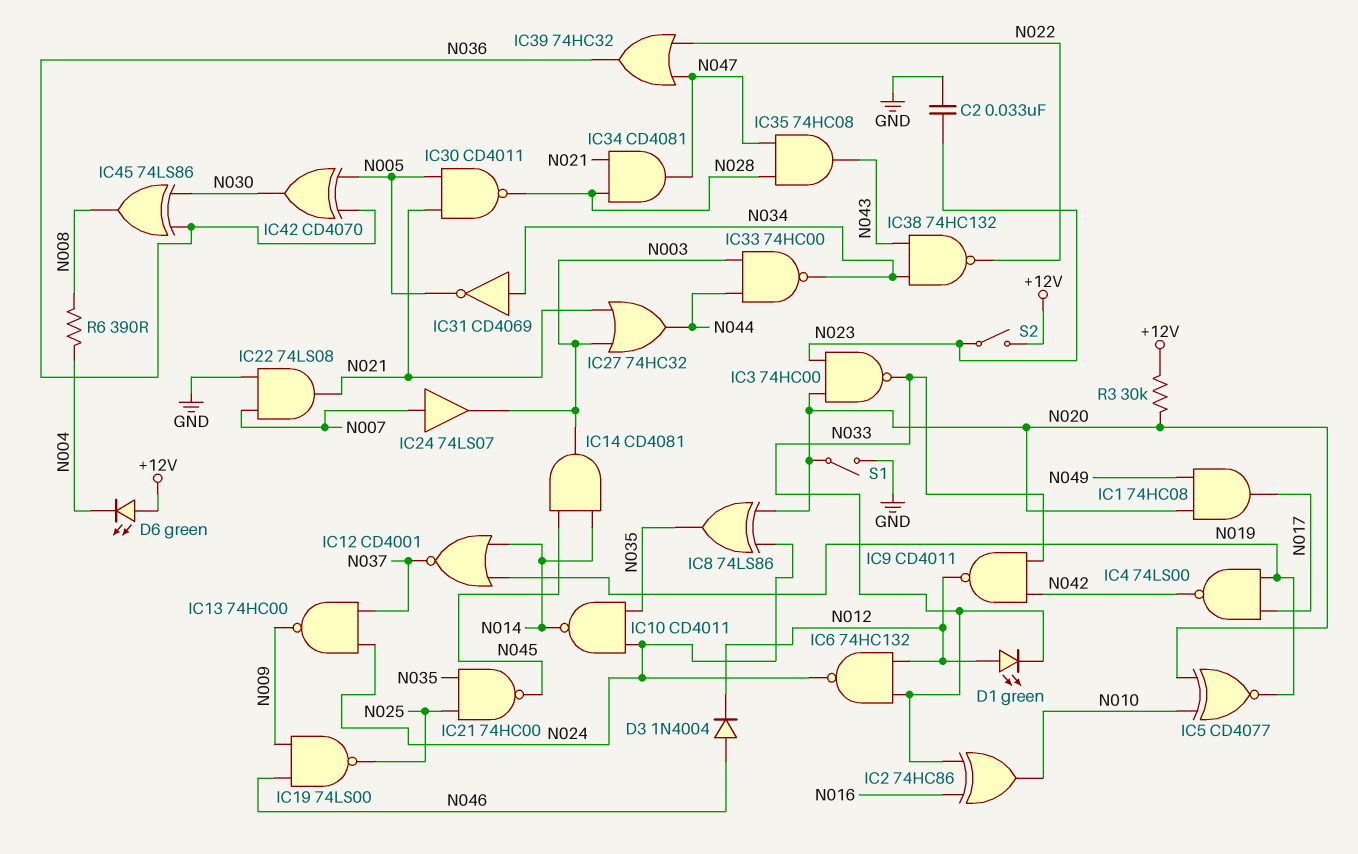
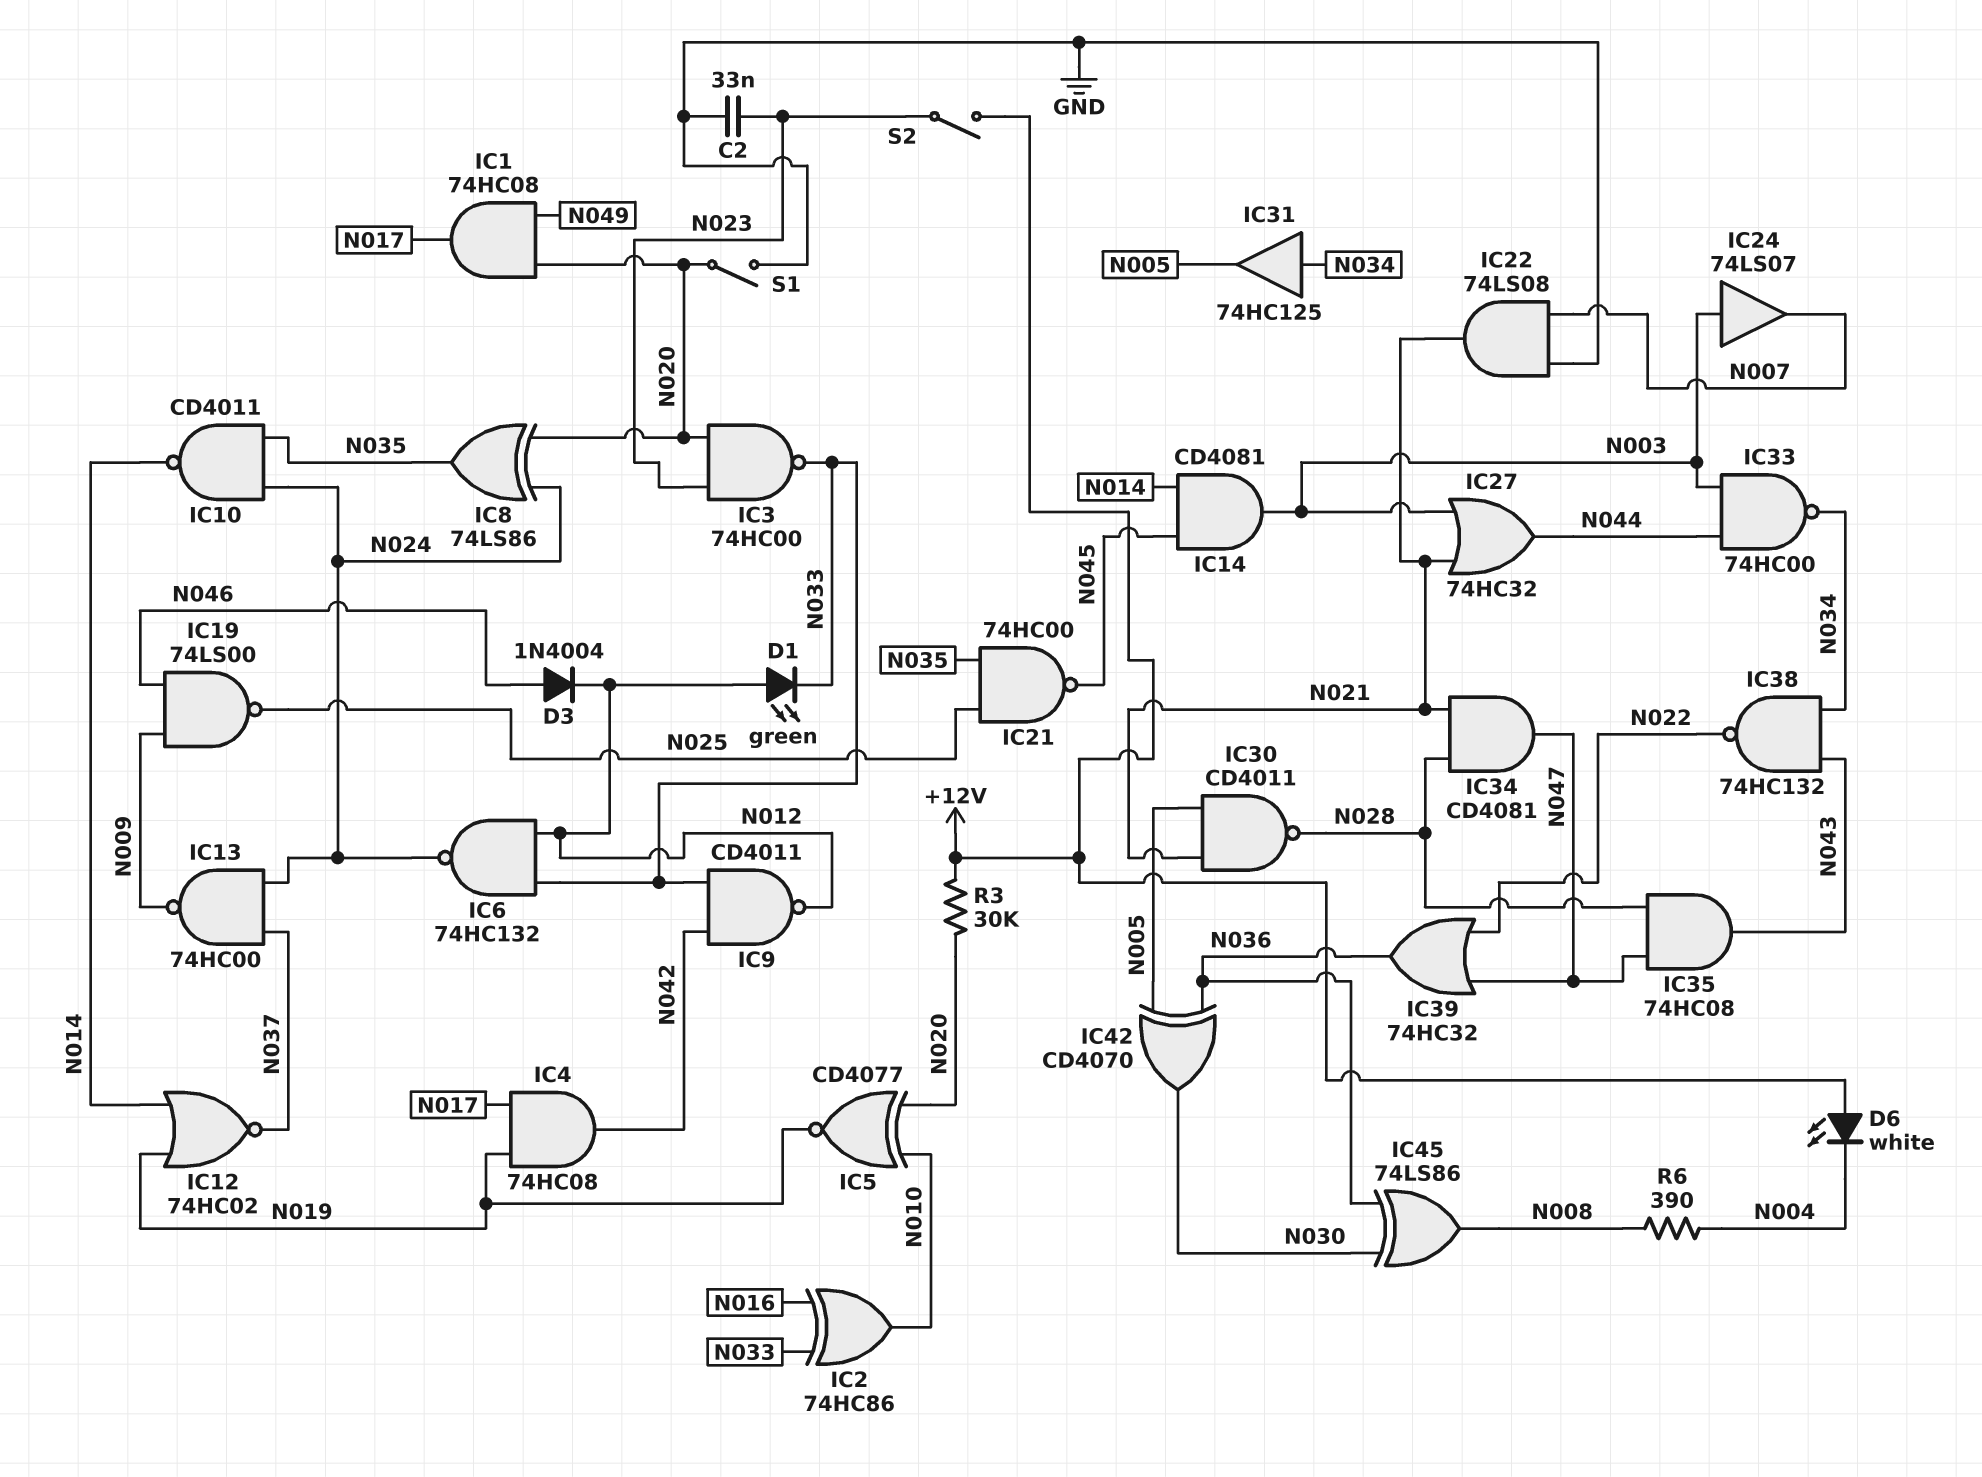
D6: LED green (A +12V, K N004) -> LED white (A +12V, K N004)
IC4: NAND 74LS00 (in N017, in N019, out N042) -> AND 74HC08 (in N017, in N019, out N042)
IC12: NOR CD4001 (in N014, in N019, out N037) -> NOR 74HC02 (in N014, in N019, out N037)
IC24: buffer 74LS07 (in N007, out N003) -> buffer 74LS07 (in N003, out N007)
IC31: NOT CD4069 (in N034, out N005) -> buffer 74HC125 (in N034, out N005)

